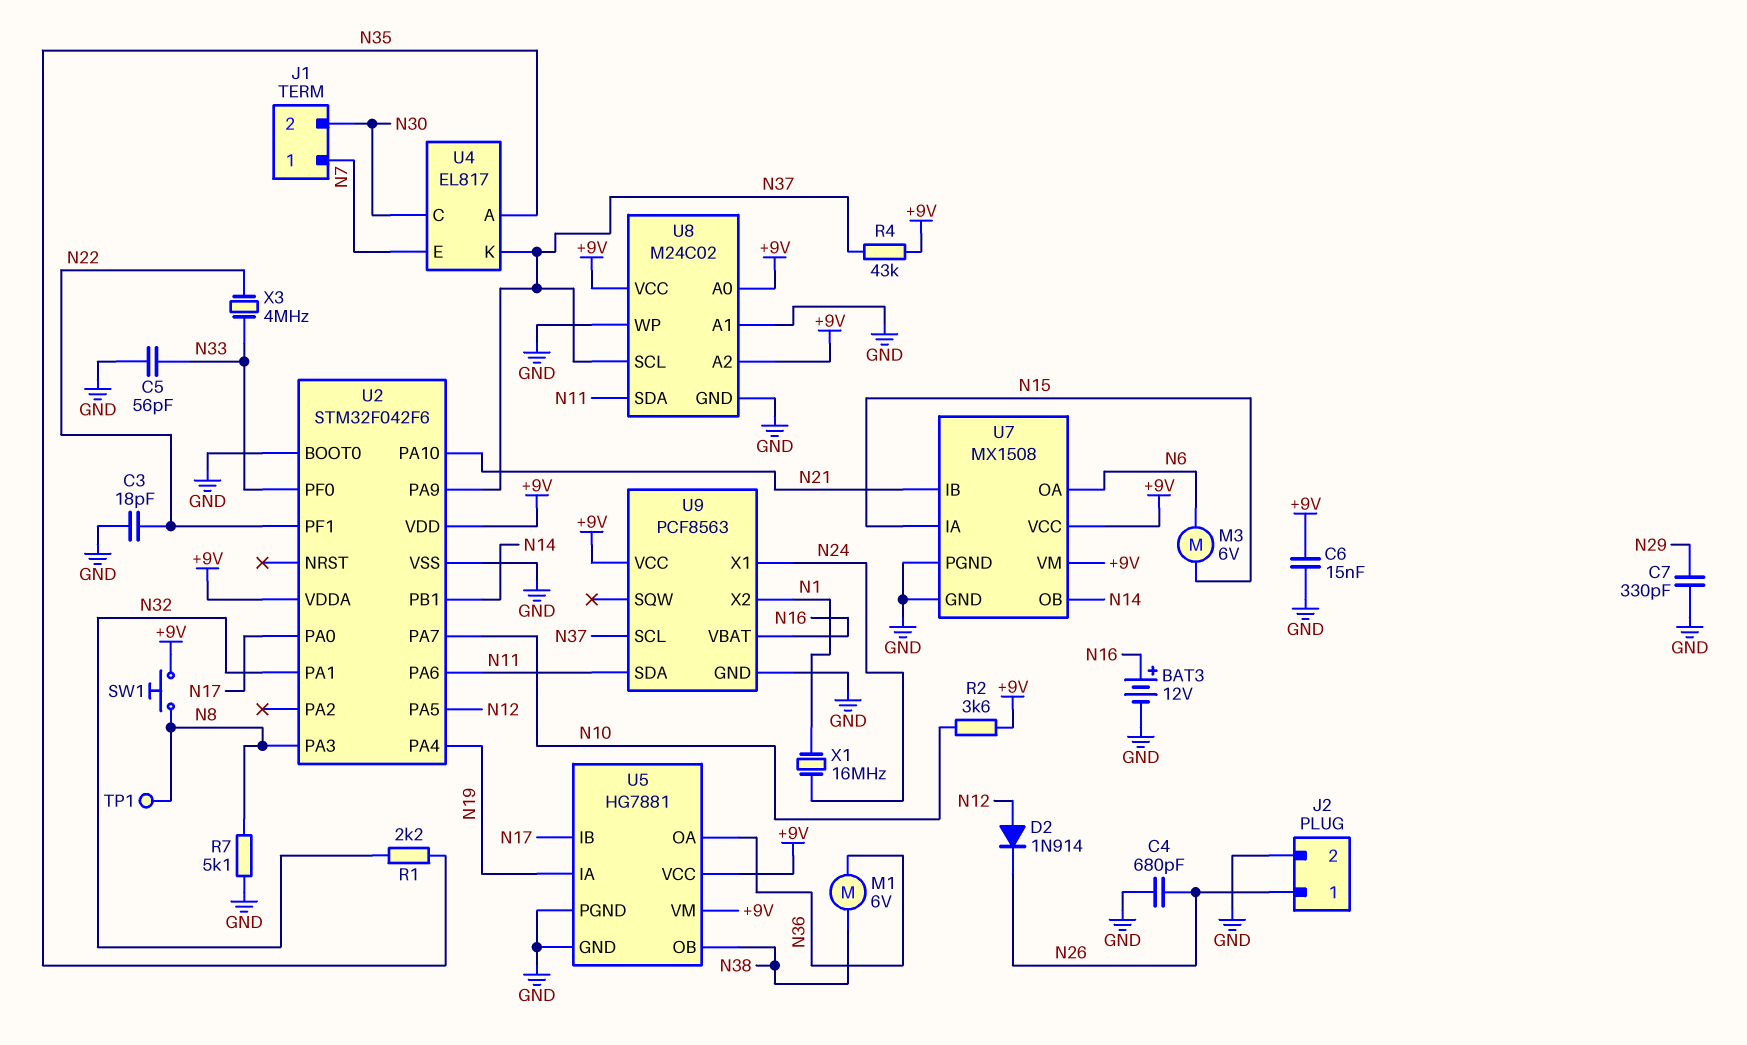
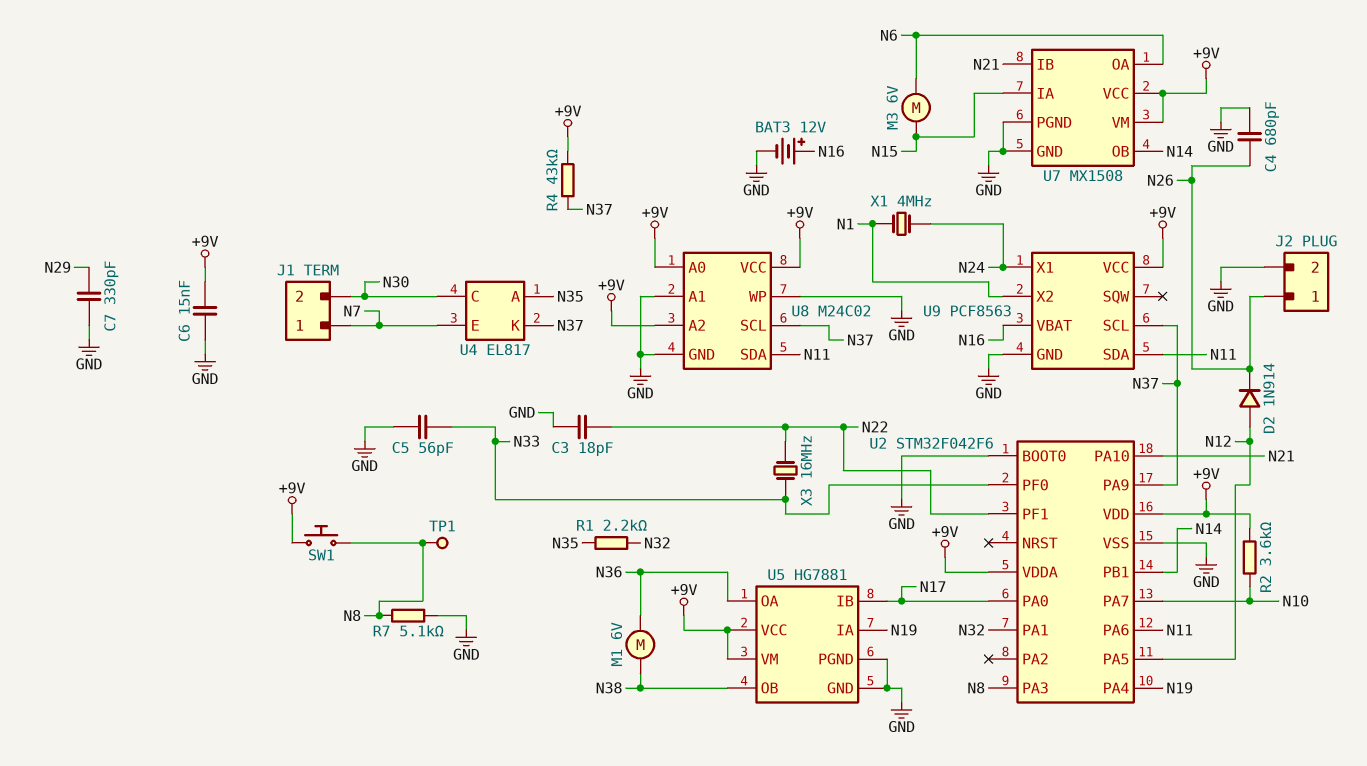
X1: 16MHz (N1, N24) -> 4MHz (N1, N24)
X3: 4MHz (N22, N33) -> 16MHz (N22, N33)

